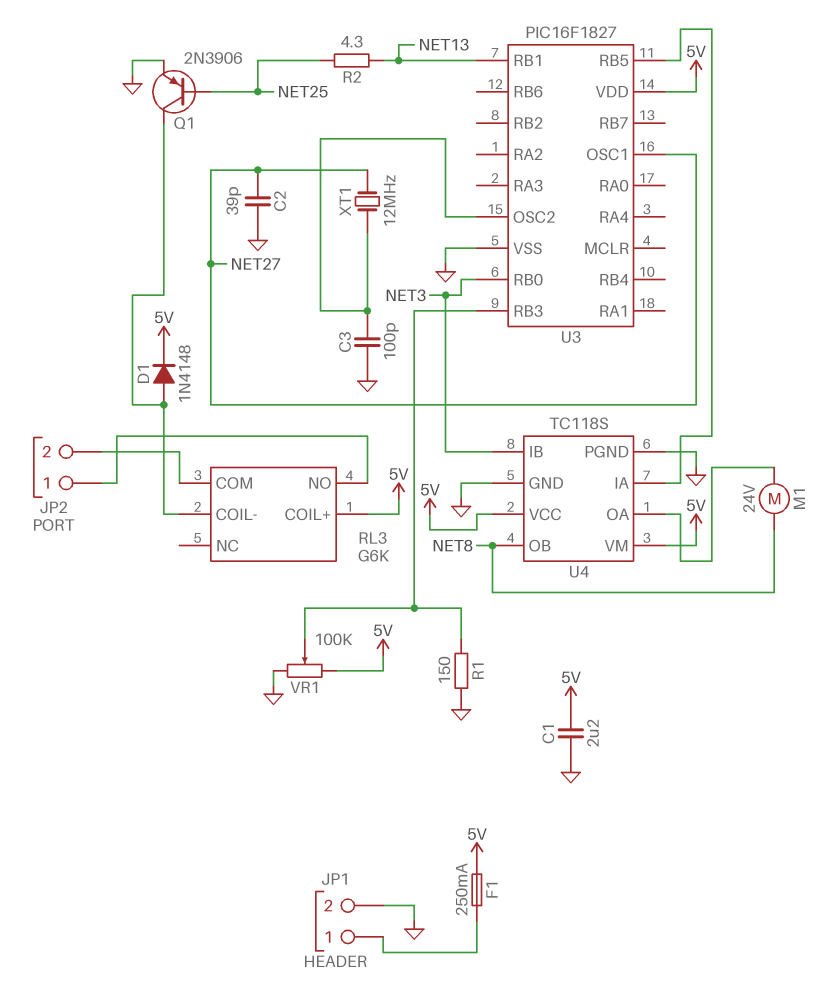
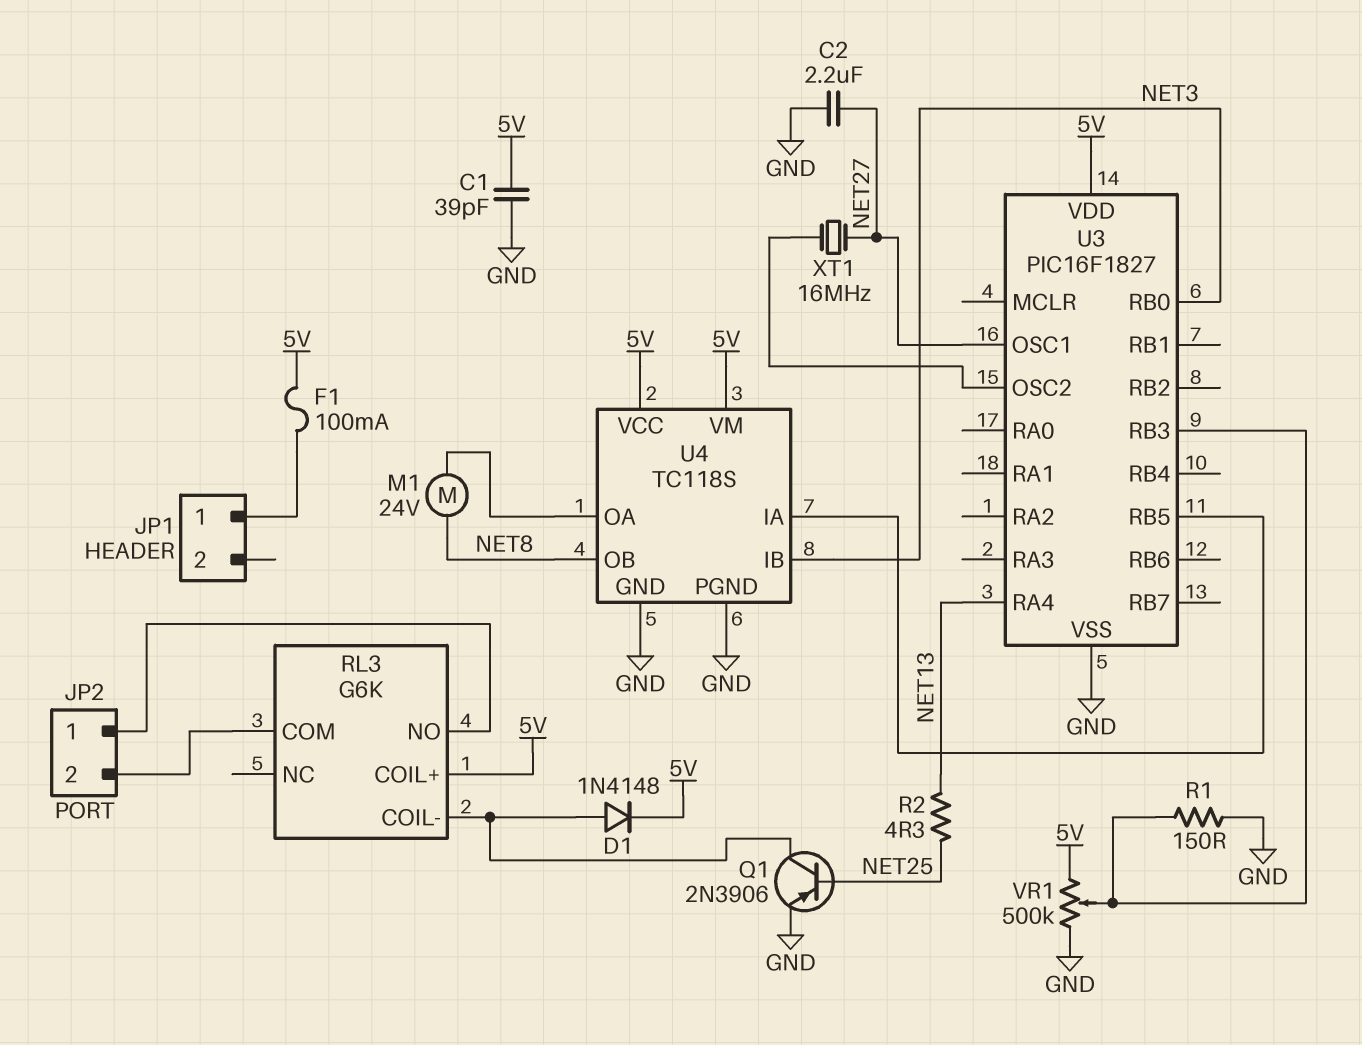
C1: 2.2uF (5V, GND) -> 39pF (5V, GND)
C2: 39pF (GND, NET27) -> 2.2uF (GND, NET27)
C3: 100pF (GND, U3/OSC2) -> none
F1: 250mA (5V, JP1/1) -> 100mA (5V, JP1/1)
JP1 pin 2: GND -> none
U3 pin RA4: none -> NET13
U3 pin RB1: NET13 -> none
VR1: 100k (5V, GND, wiper U3/RB3) -> 500k (5V, GND, wiper U3/RB3)
XT1: 12MHz (NET27, U3/OSC2) -> 16MHz (NET27, U3/OSC2)

